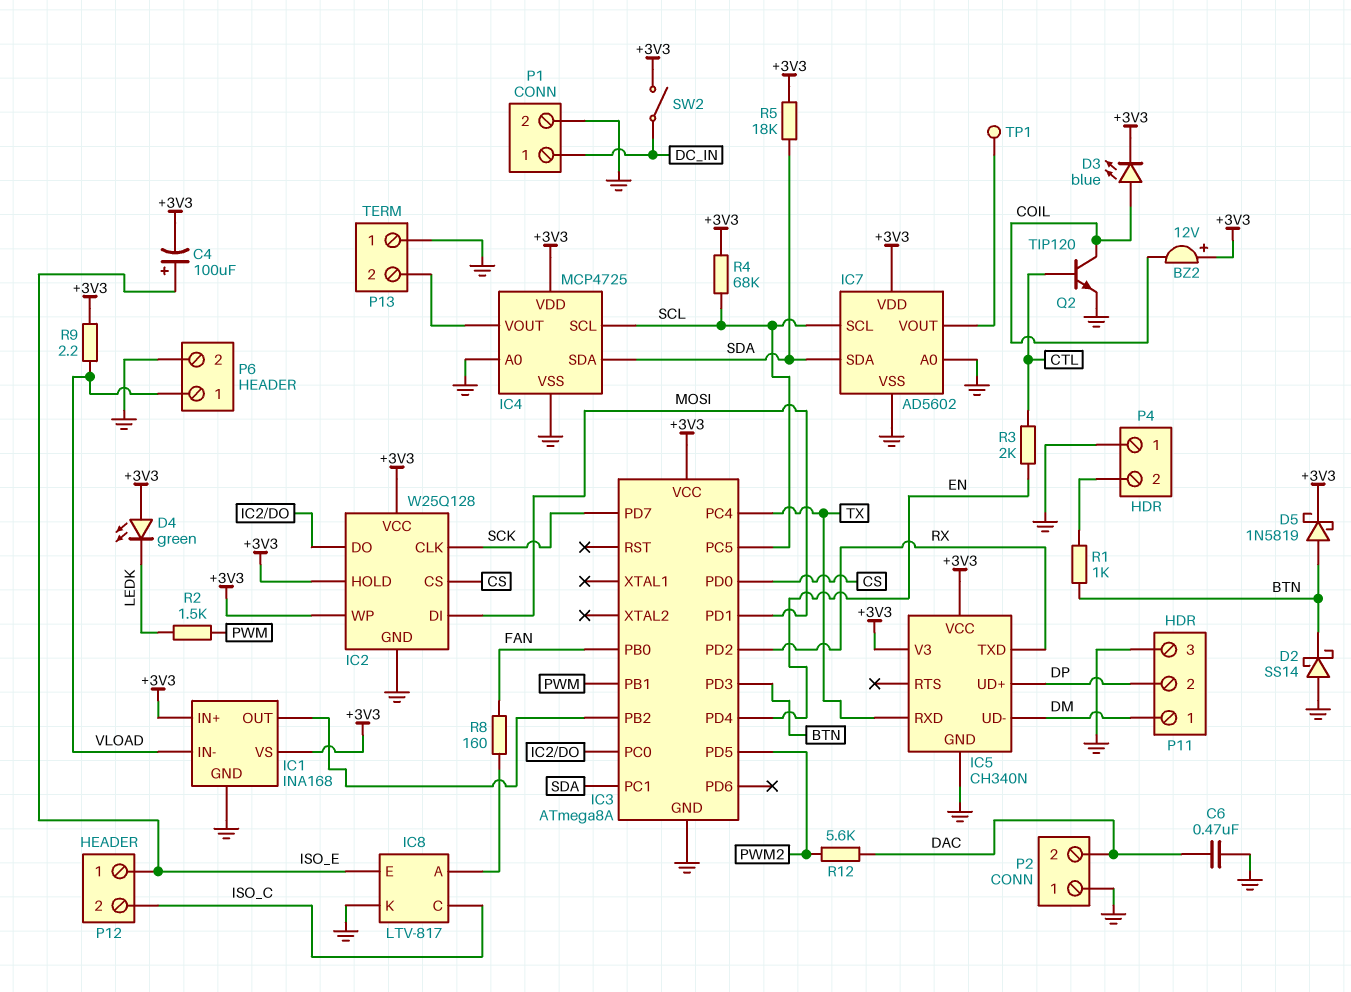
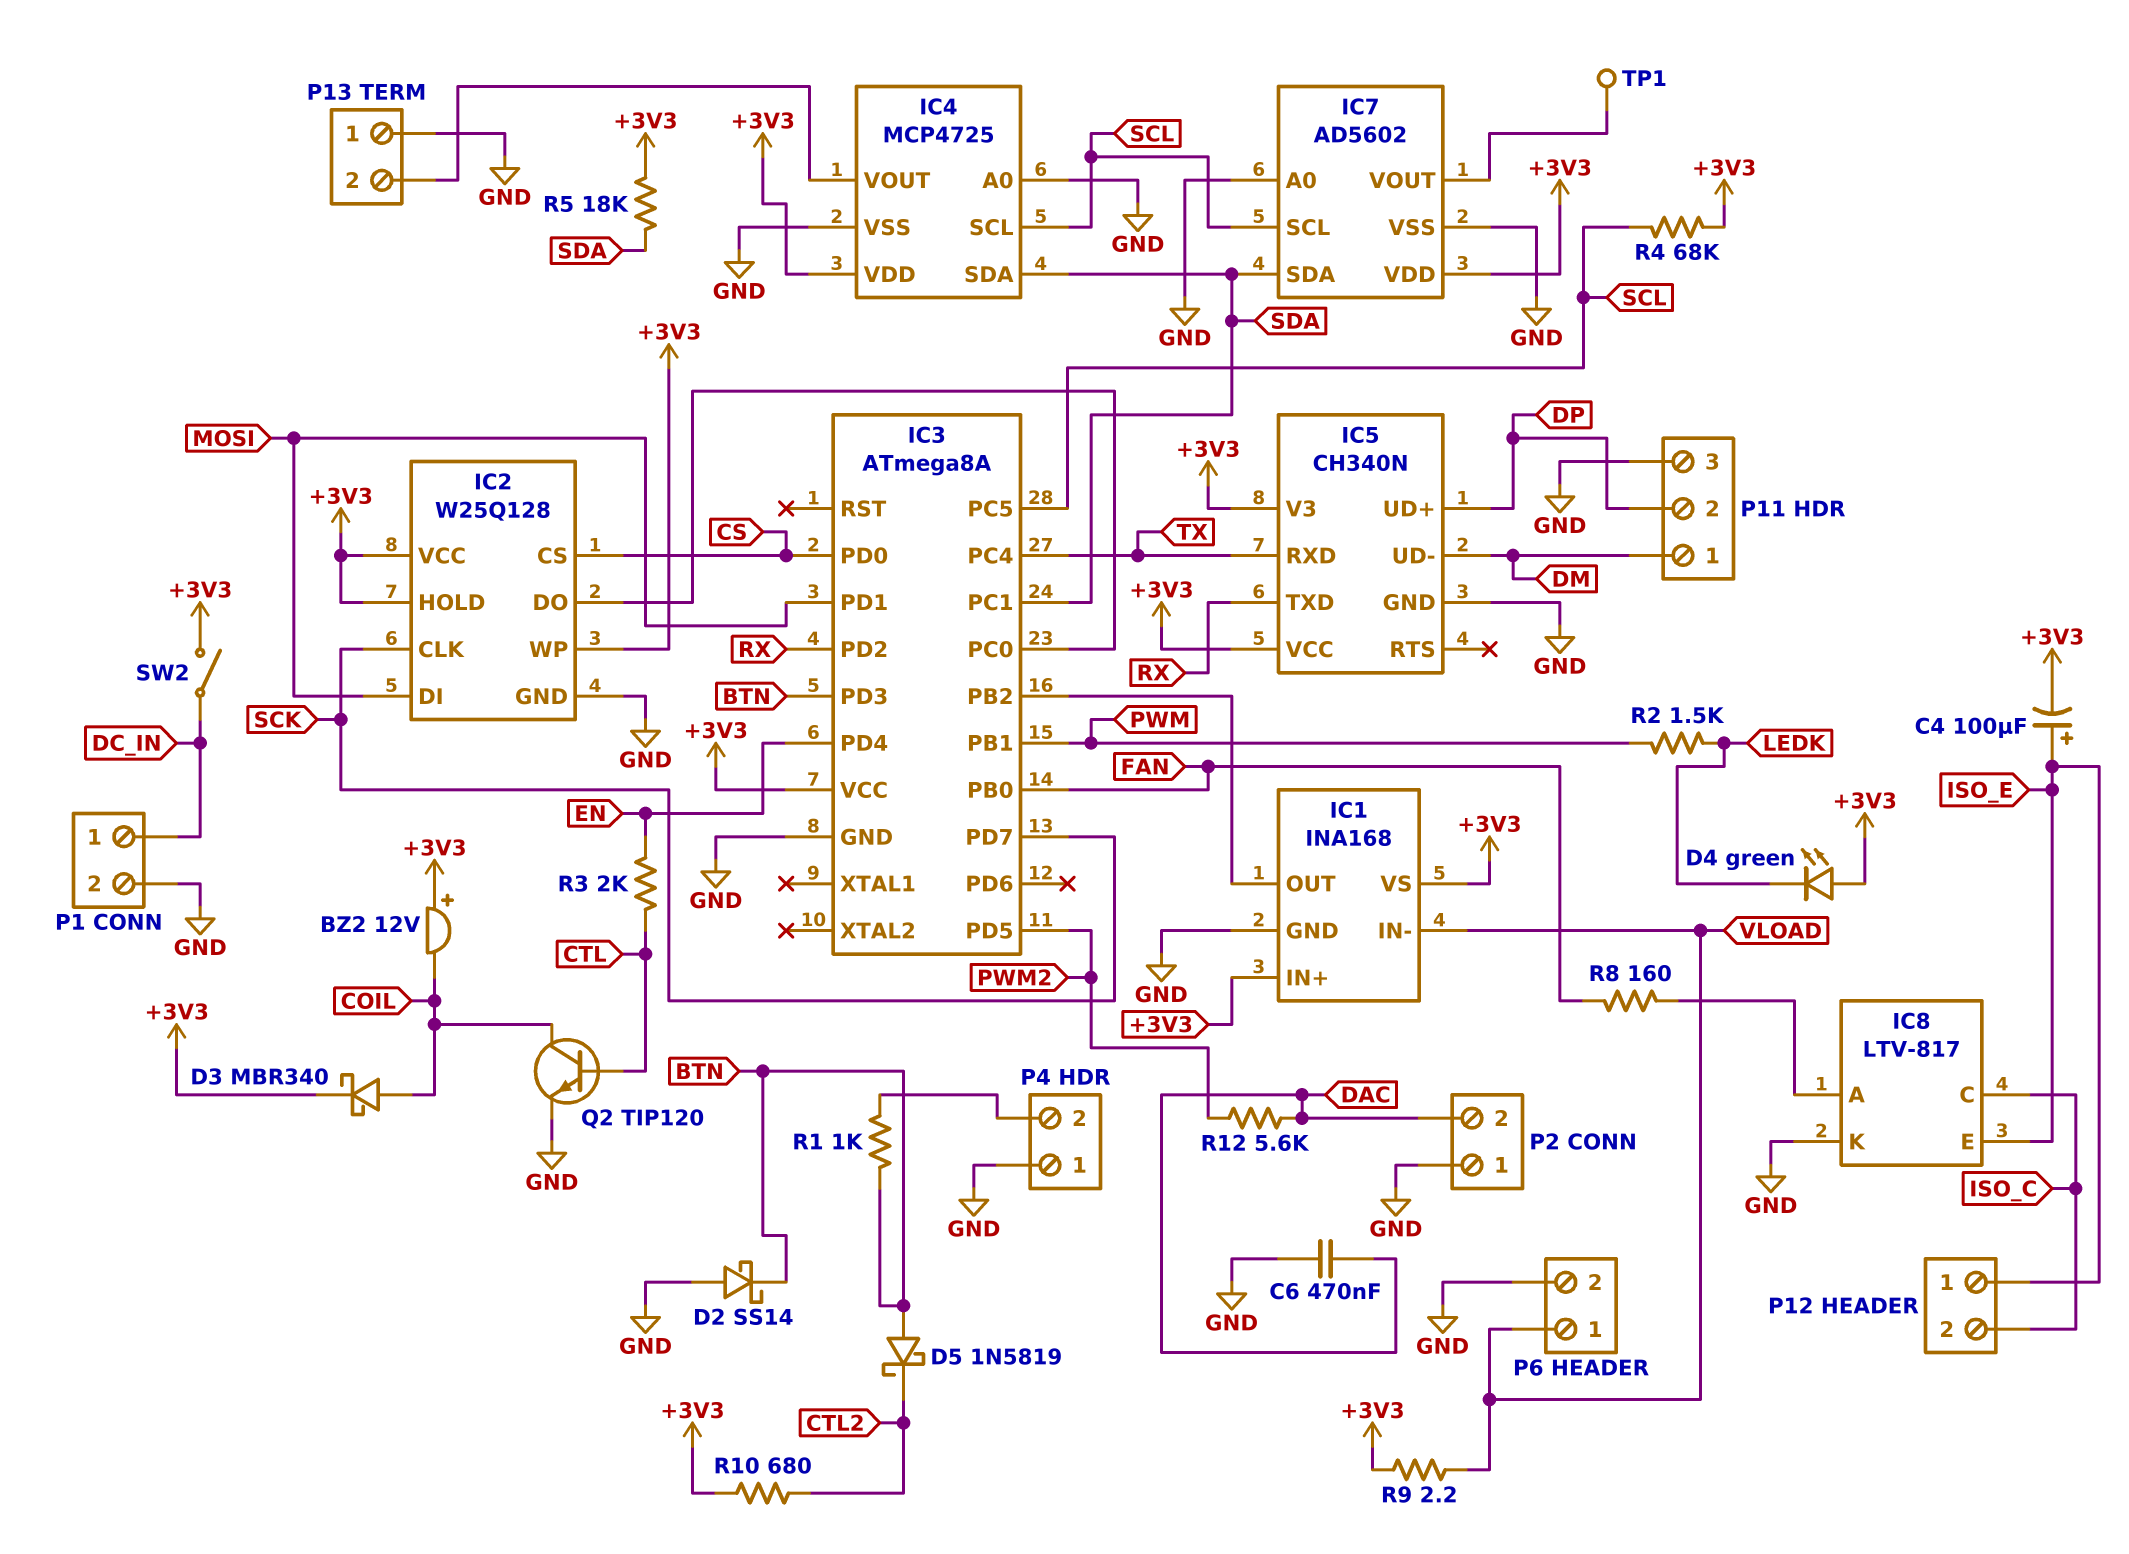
D3: LED blue (A COIL, K +3V3) -> schottky MBR340 (A COIL, K +3V3)
D5: schottky 1N5819 (A BTN, K +3V3) -> schottky 1N5819 (A BTN, K CTL2)
R10: none -> 680 (+3V3, CTL2)

